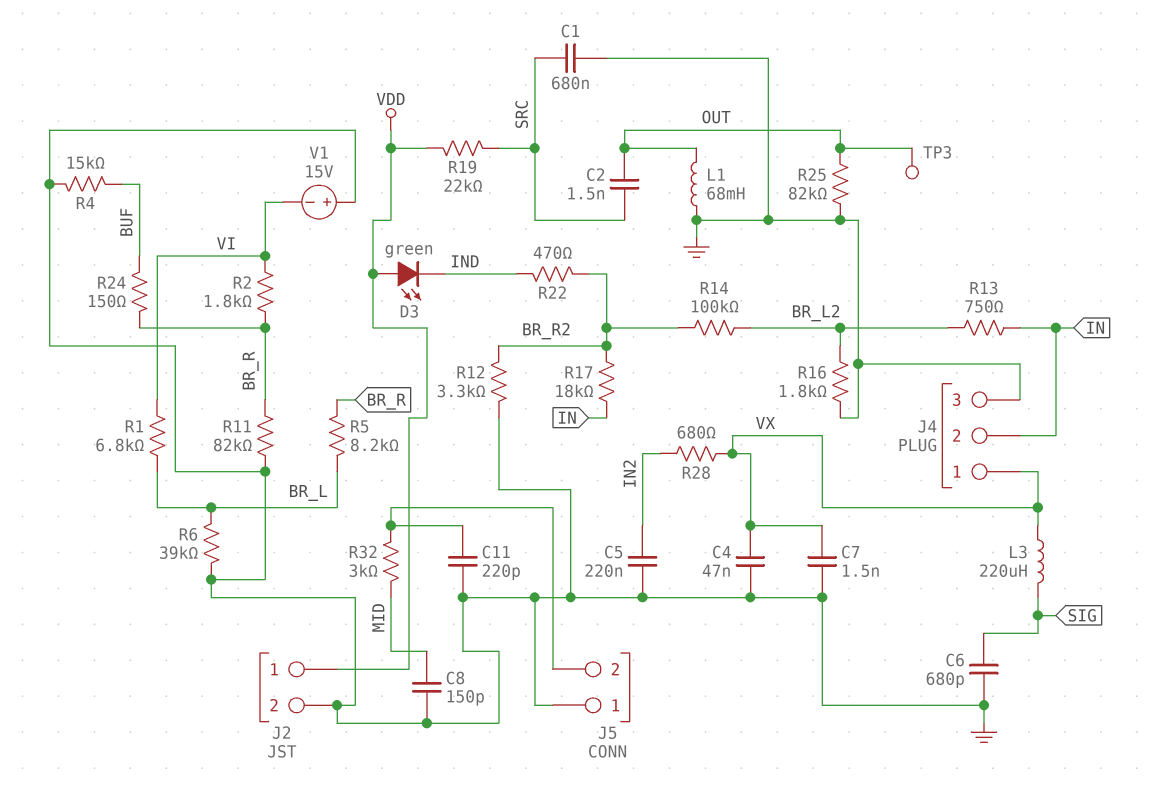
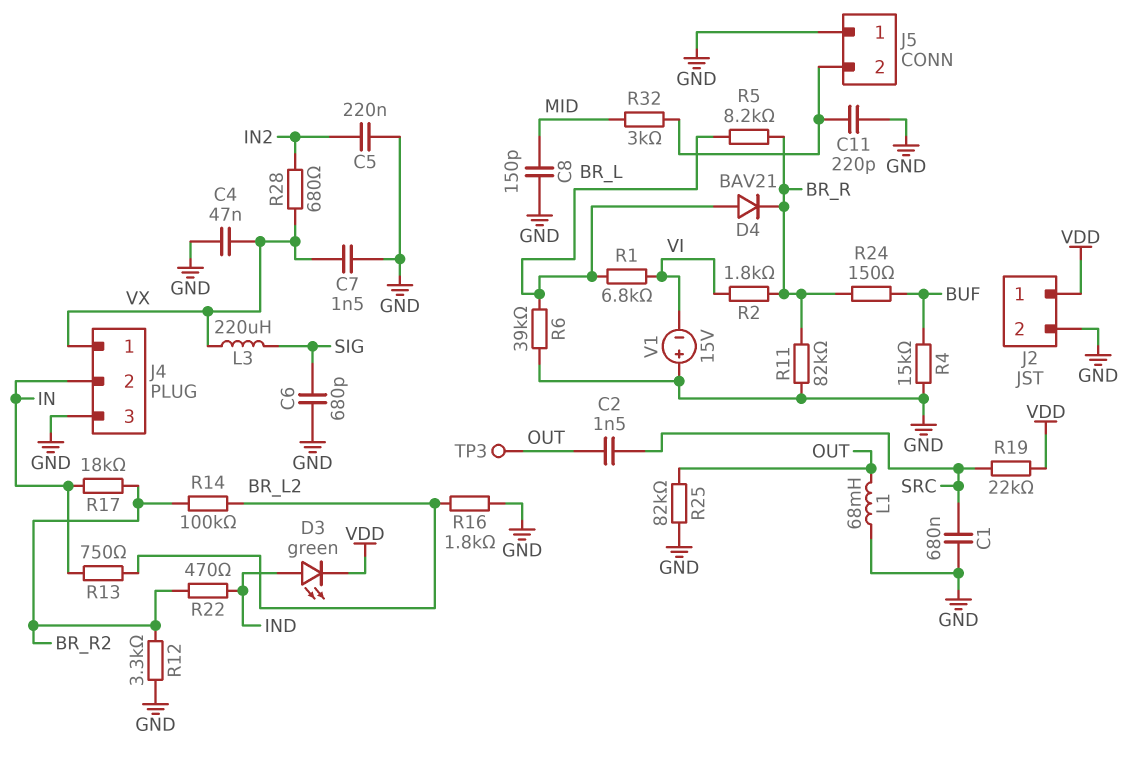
D3: LED green (A VDD, K IND) -> LED green (A IND, K VDD)
D4: none -> diode BAV21 (A BR_L, K BR_R)

